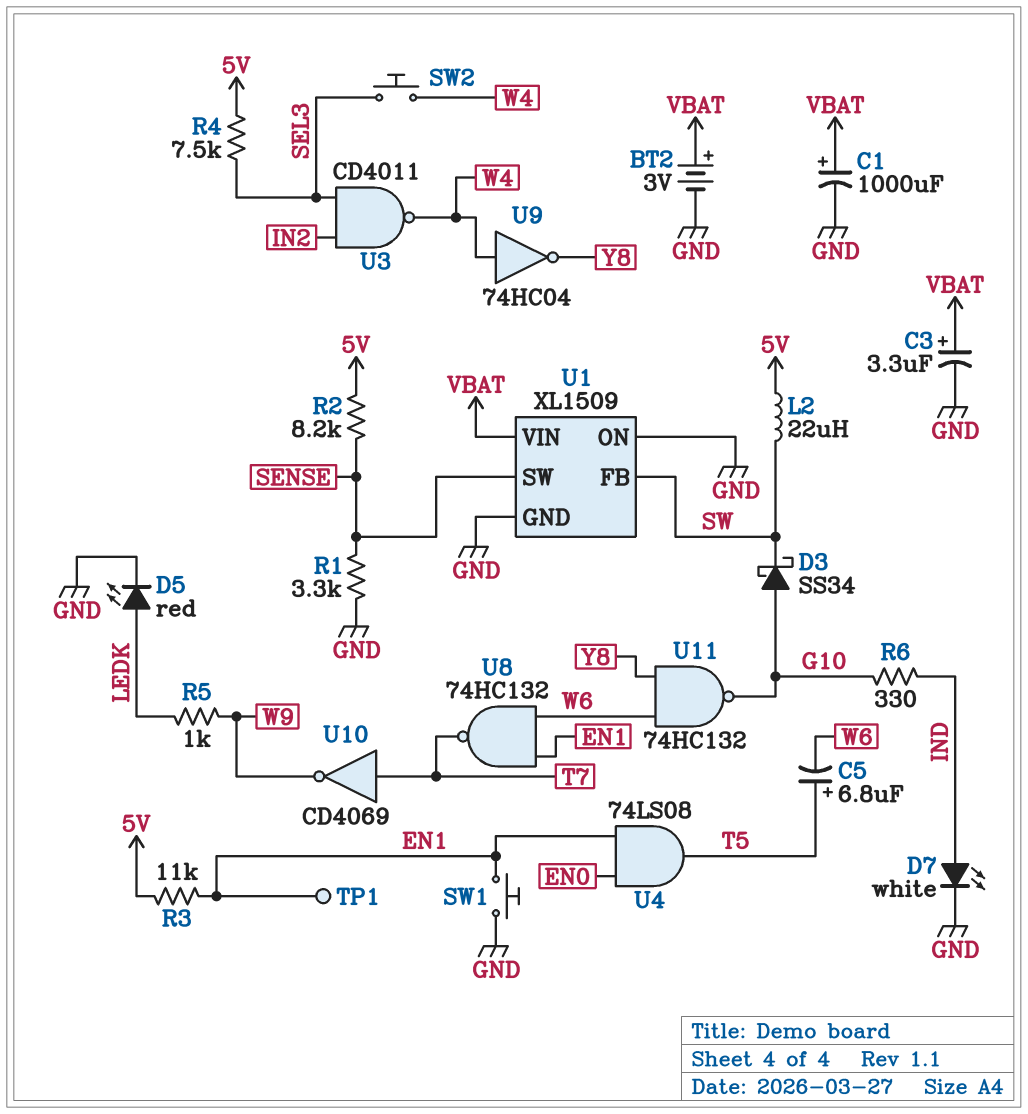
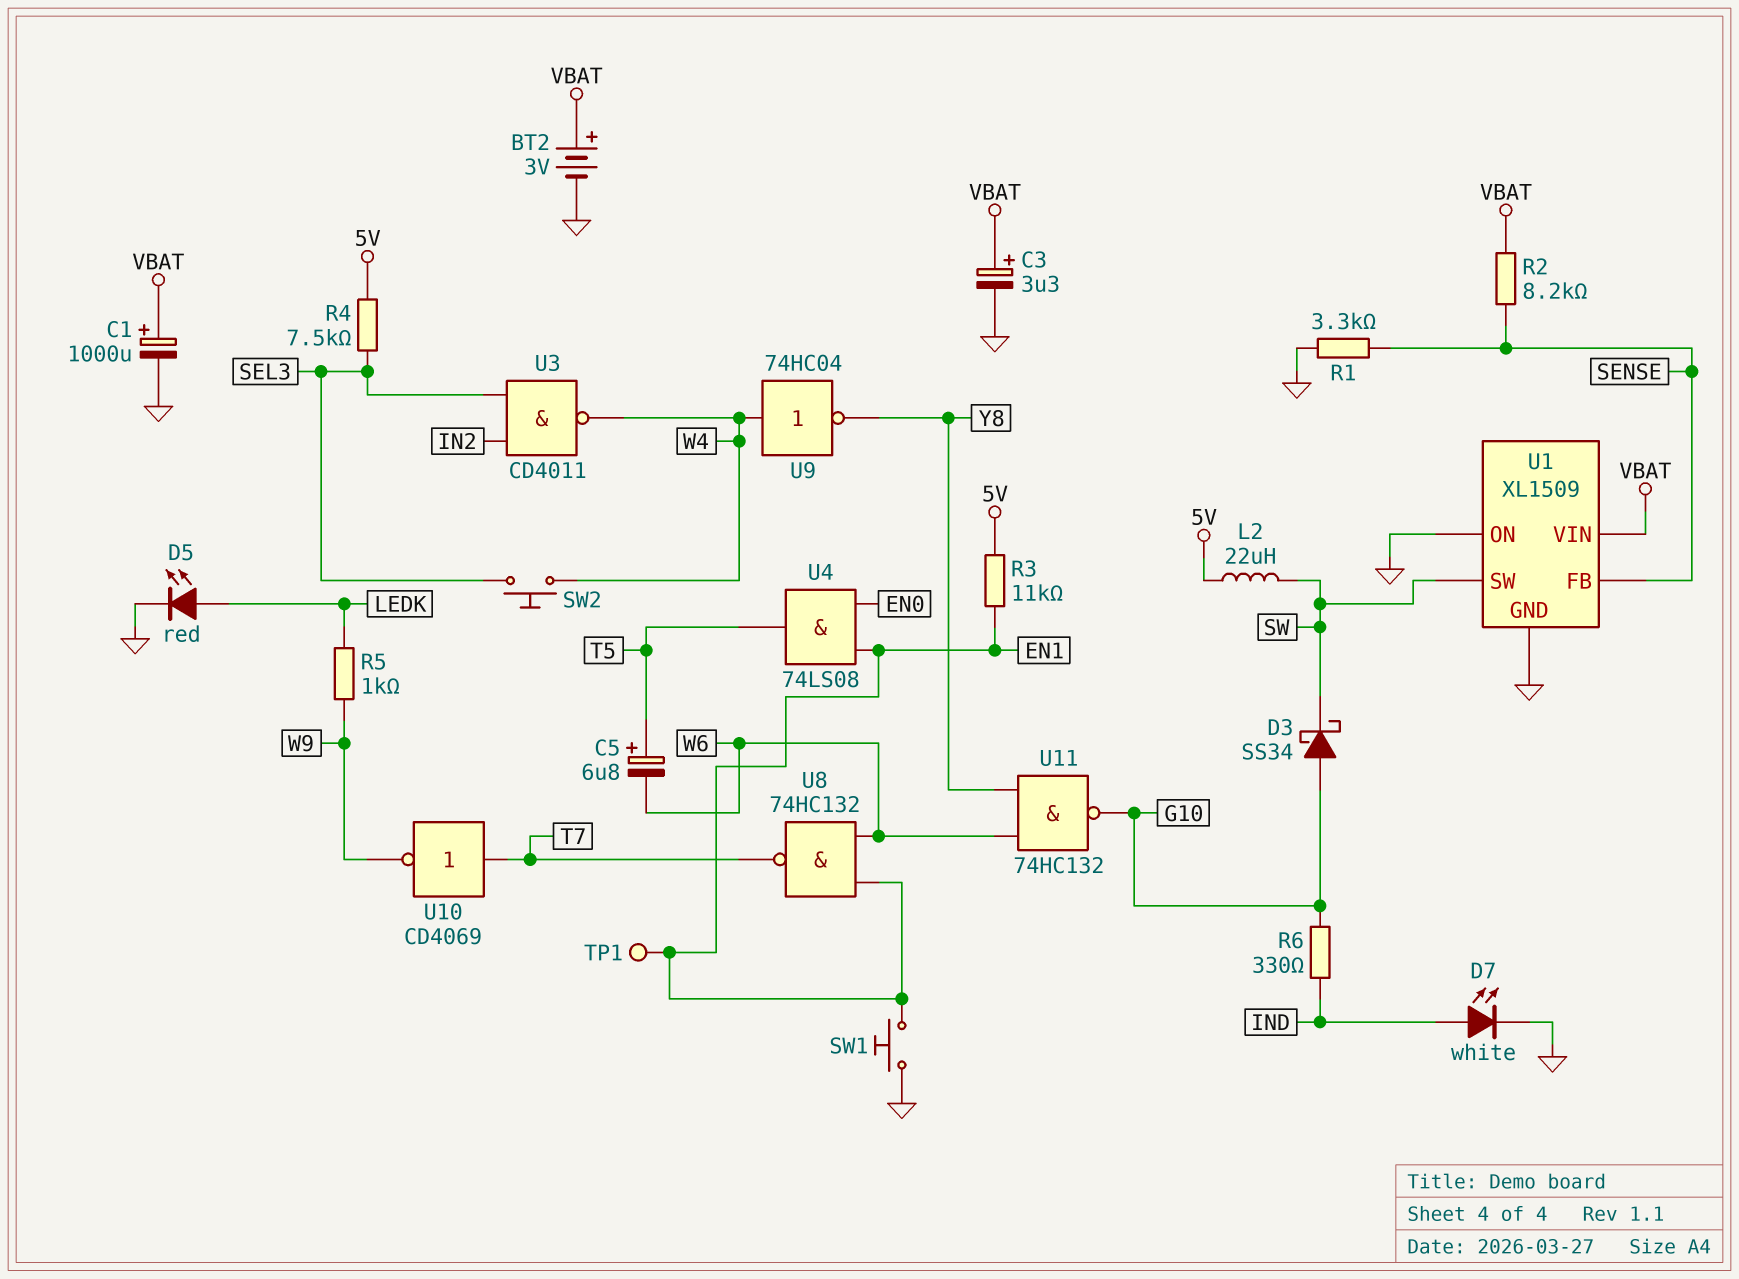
R2: 8.2k (5V, SENSE) -> 8.2k (SENSE, VBAT)
U1 pin FB: SW -> SENSE
U1 pin SW: SENSE -> SW

